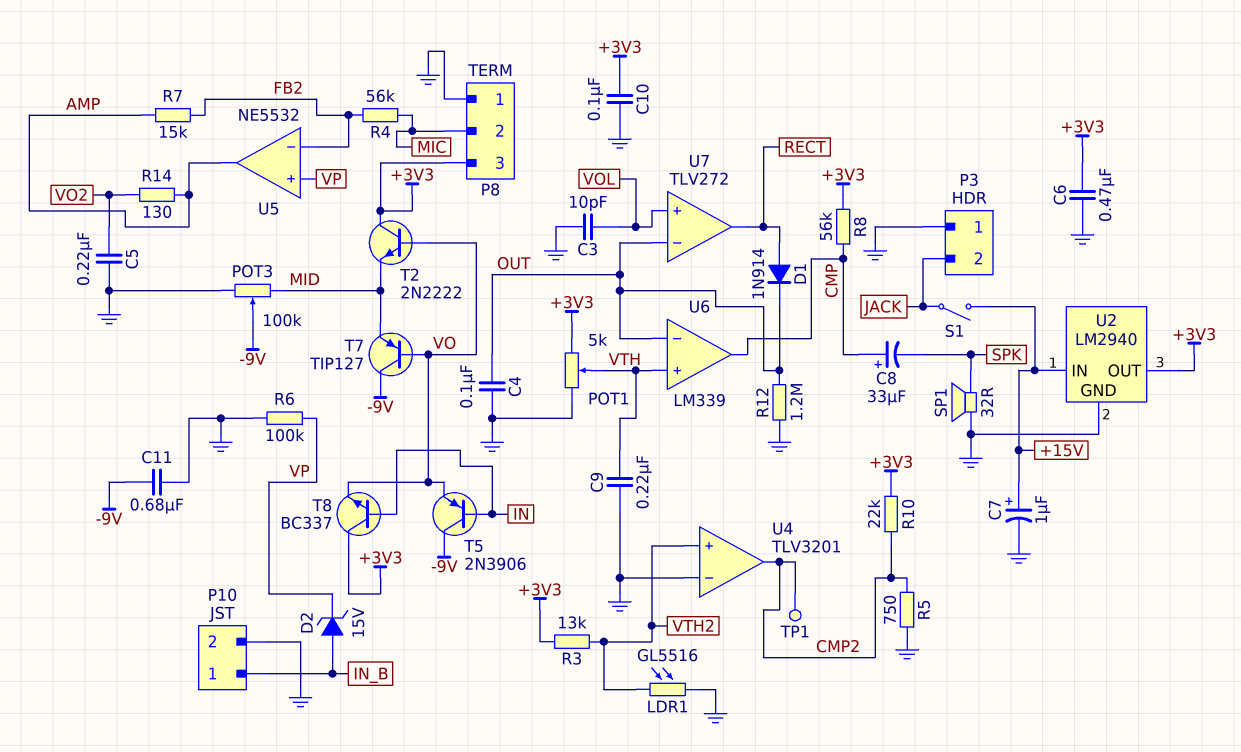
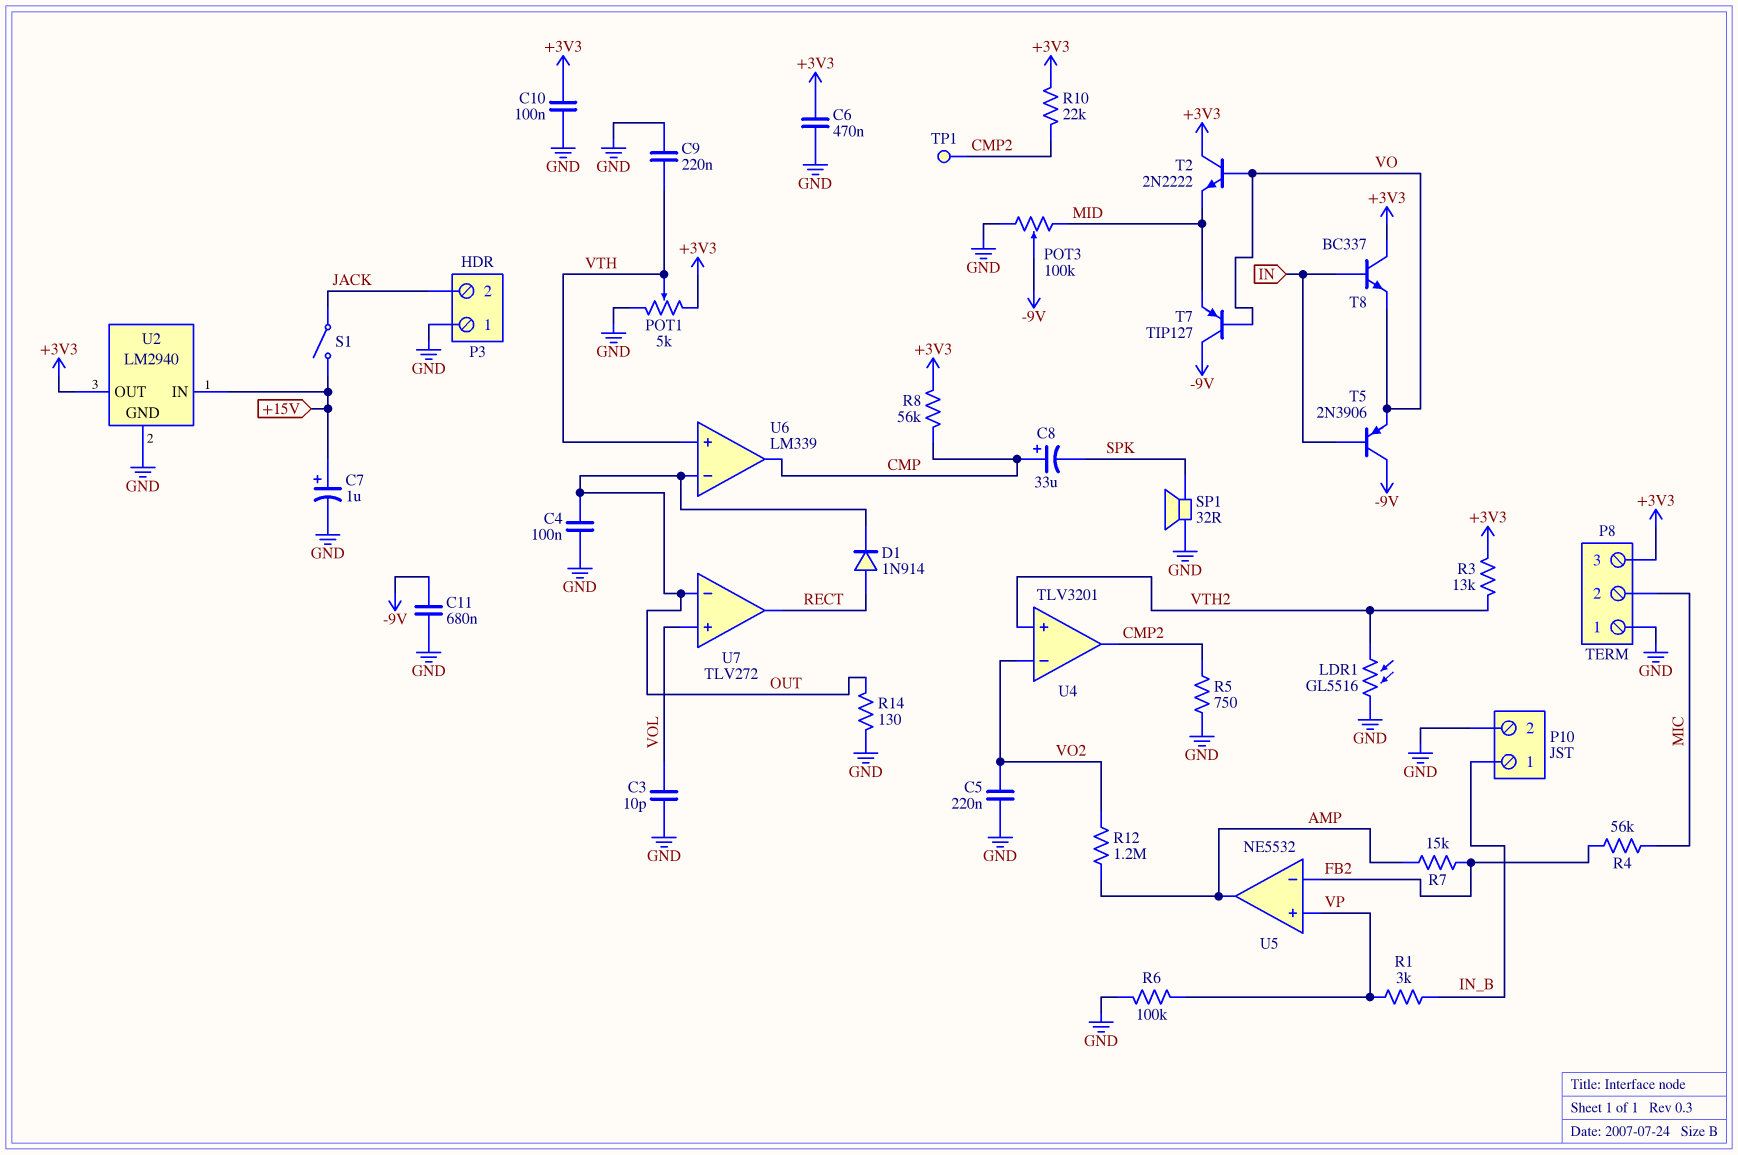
D2: zener 15V (A IN_B, K VP) -> none
R1: none -> 3k (IN_B, VP)
R12: 1.2M (GND, OUT) -> 1.2M (AMP, VO2)
R14: 130 (AMP, VO2) -> 130 (GND, OUT)
U4 pin in-: GND -> VO2

